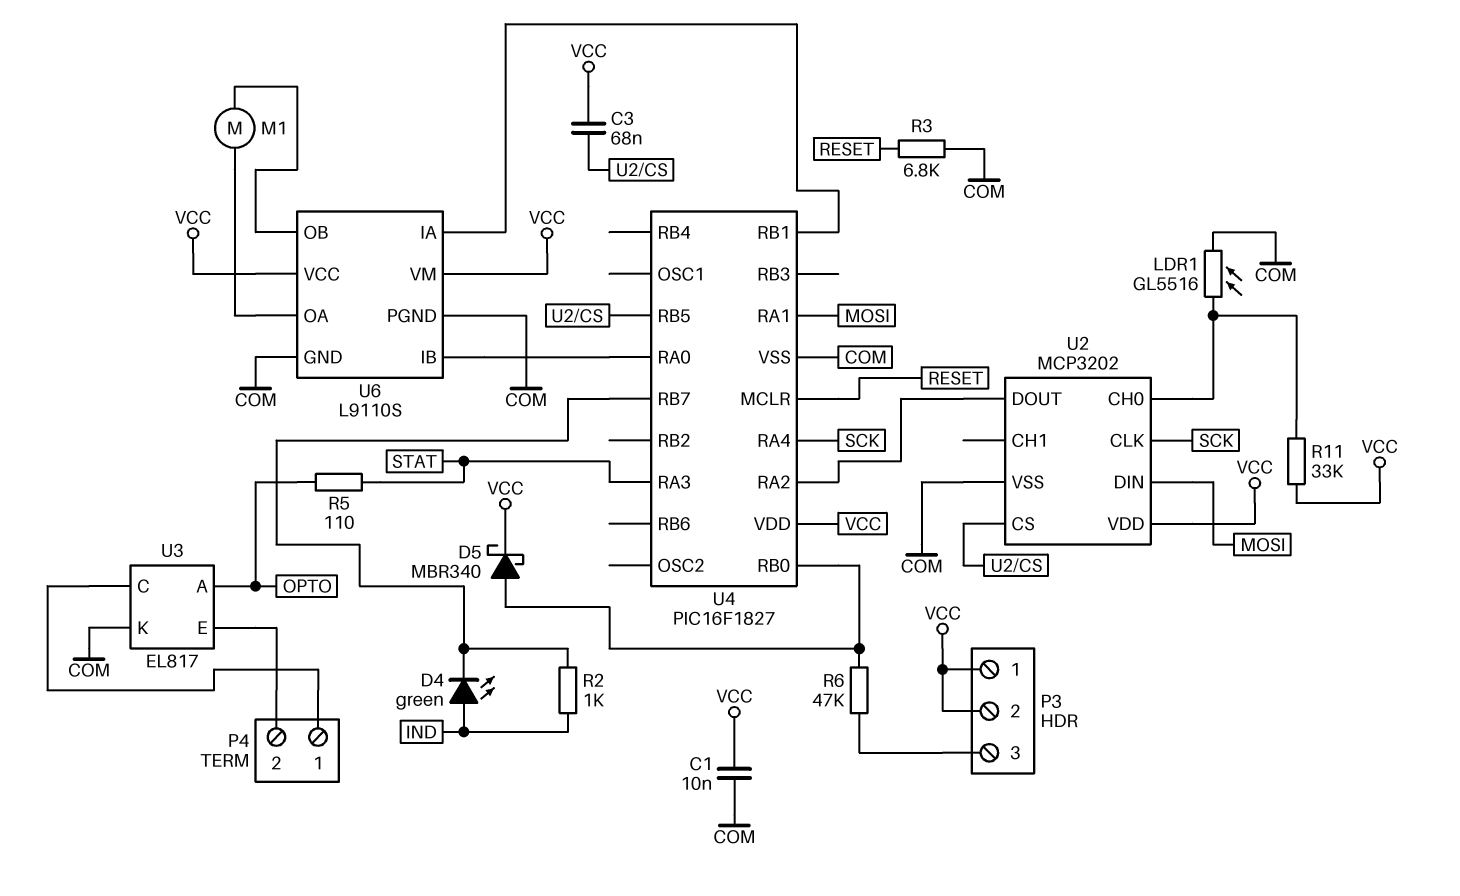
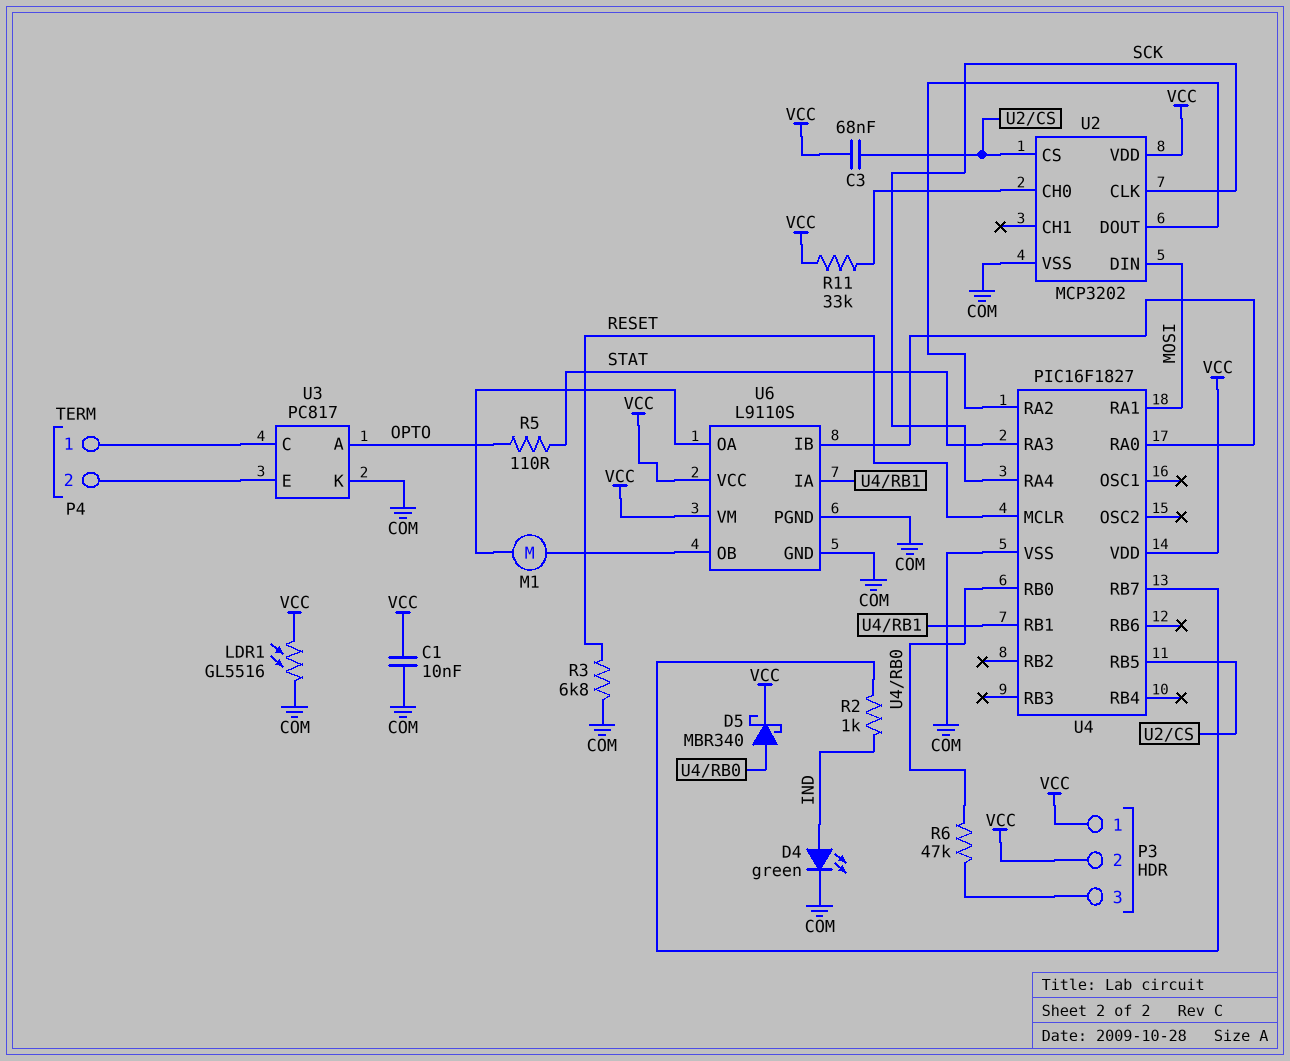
D4: LED green (A IND, K U4/RB7) -> LED green (A IND, K COM)
LDR1: GL5516 (COM, U2/CH0) -> GL5516 (COM, VCC)
U3: EL817 -> PC817

